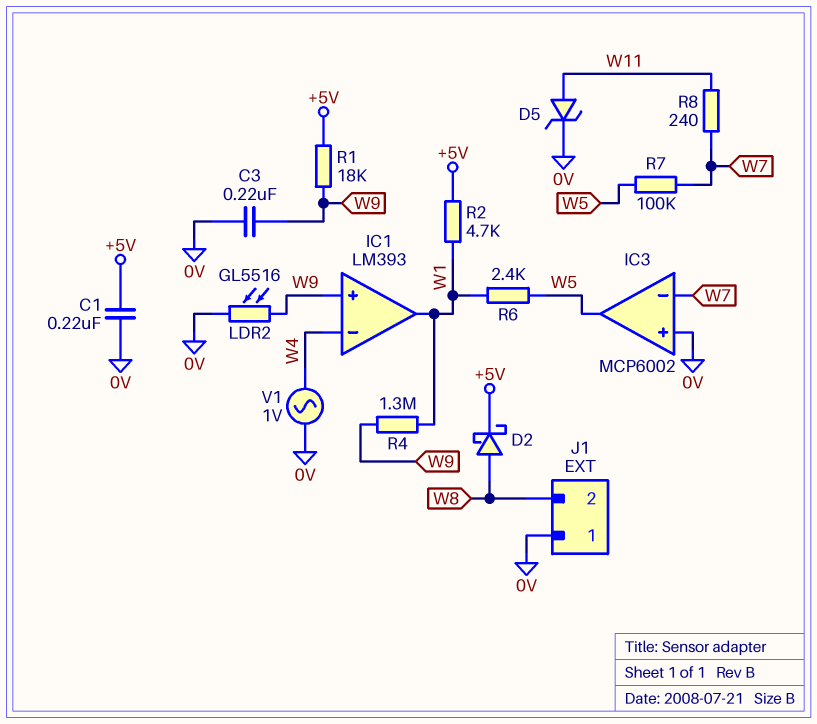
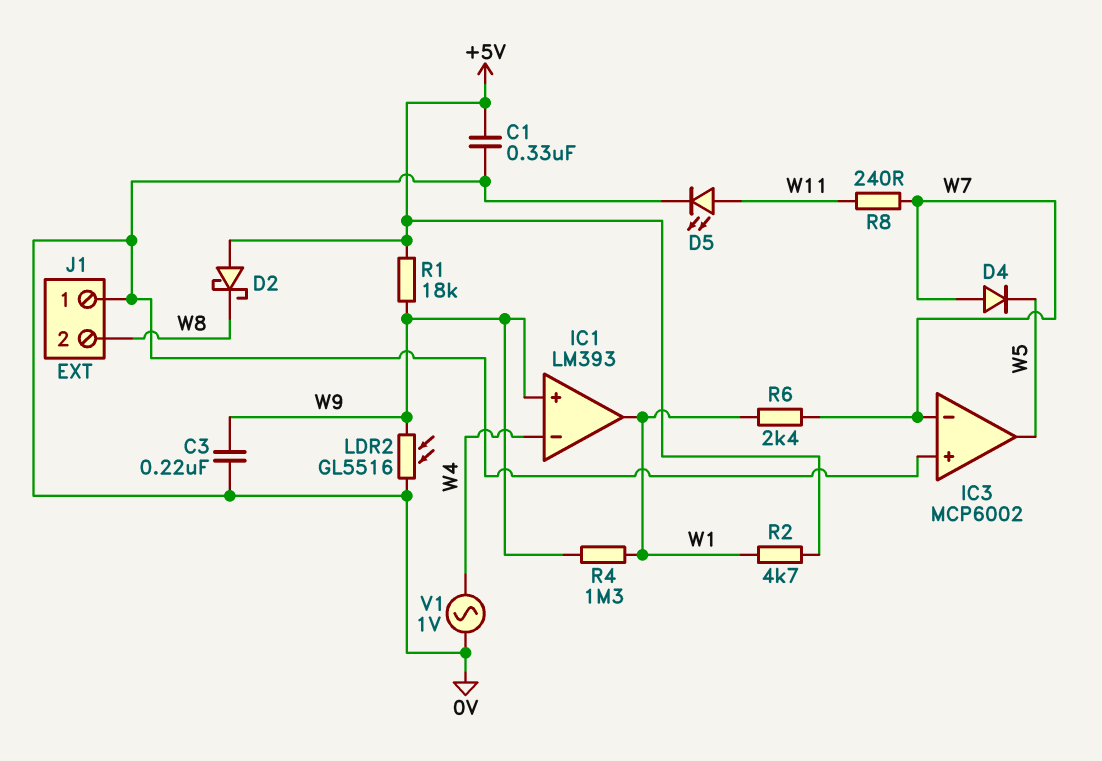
C1: 220nF (+5V, 0V) -> 330nF (+5V, 0V)
D2: schottky (A W8, K +5V) -> schottky (A +5V, K W8)
D4: none -> diode (A W7, K W5)
D5: zener (A W11, K 0V) -> LED (A W11, K 0V)
R6: 2.4k (W1, W5) -> 2.4k (W1, W7)
R7: 100k (W5, W7) -> none

